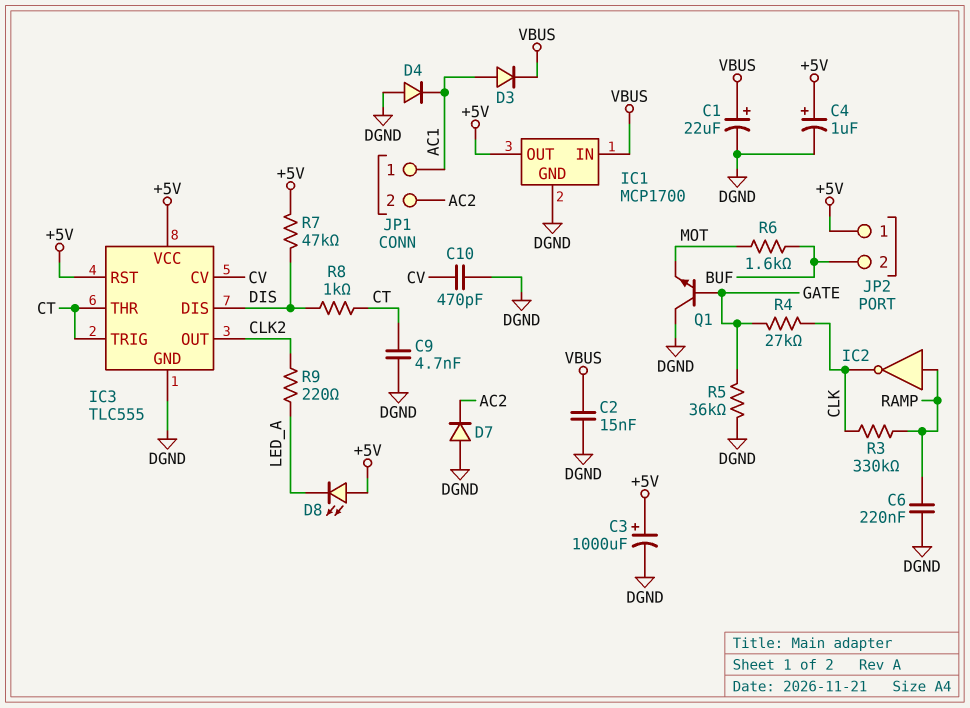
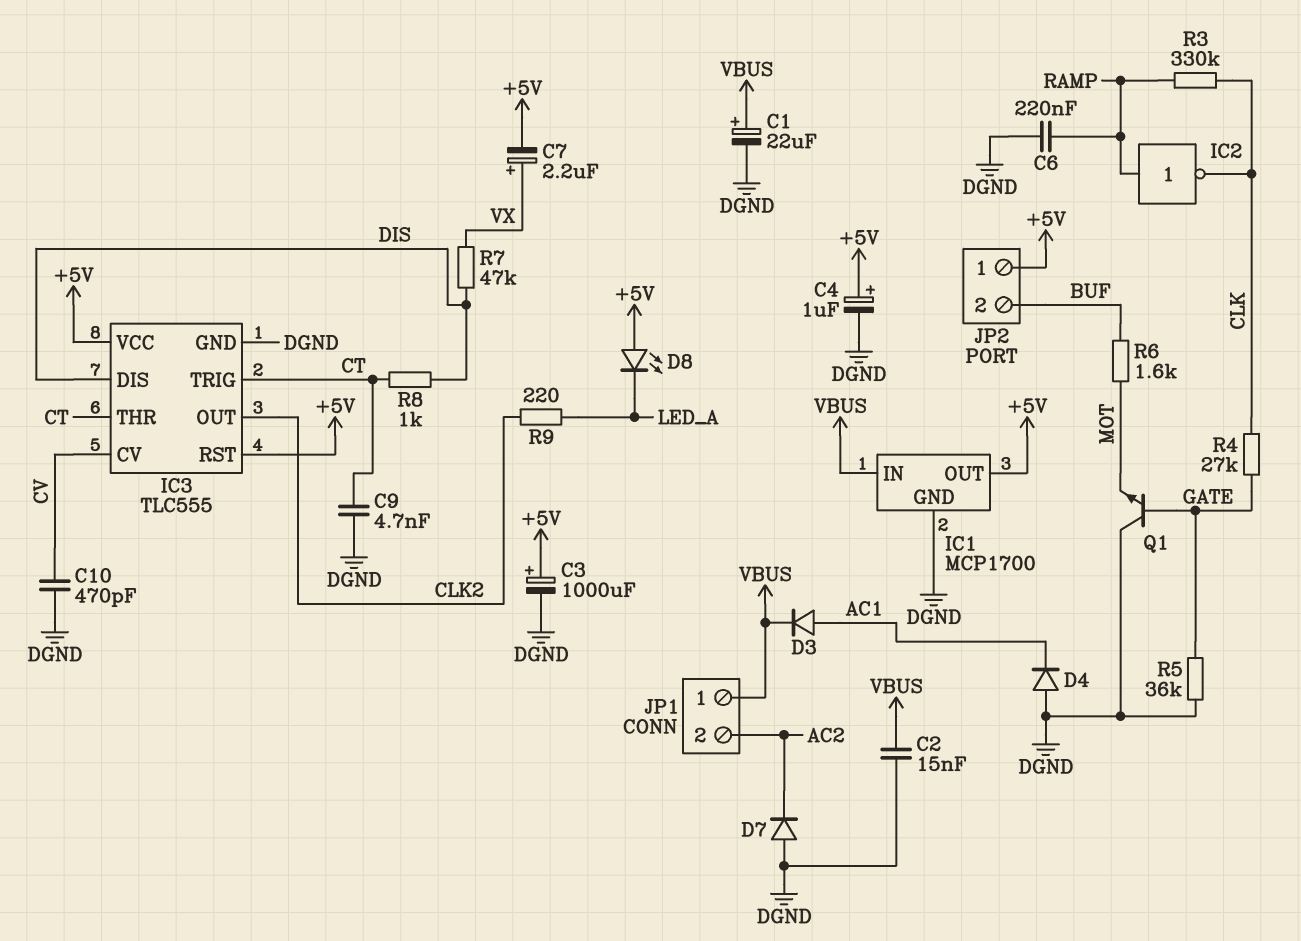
C7: none -> 2.2uF (plus VX, minus +5V)
JP1 pin 1: AC1 -> VBUS
R7: 47k (+5V, DIS) -> 47k (DIS, VX)

